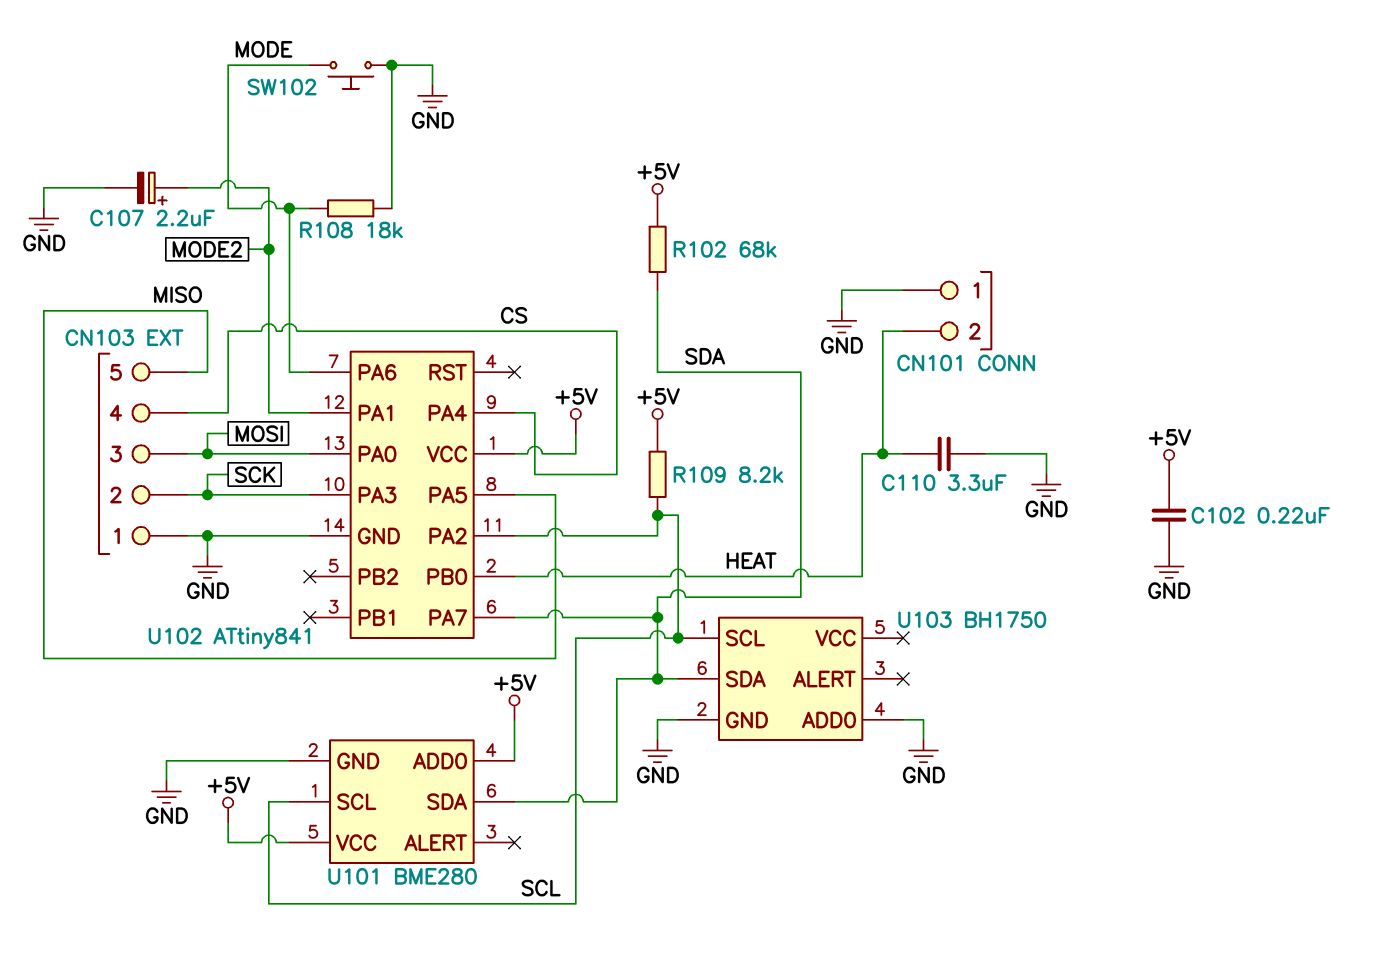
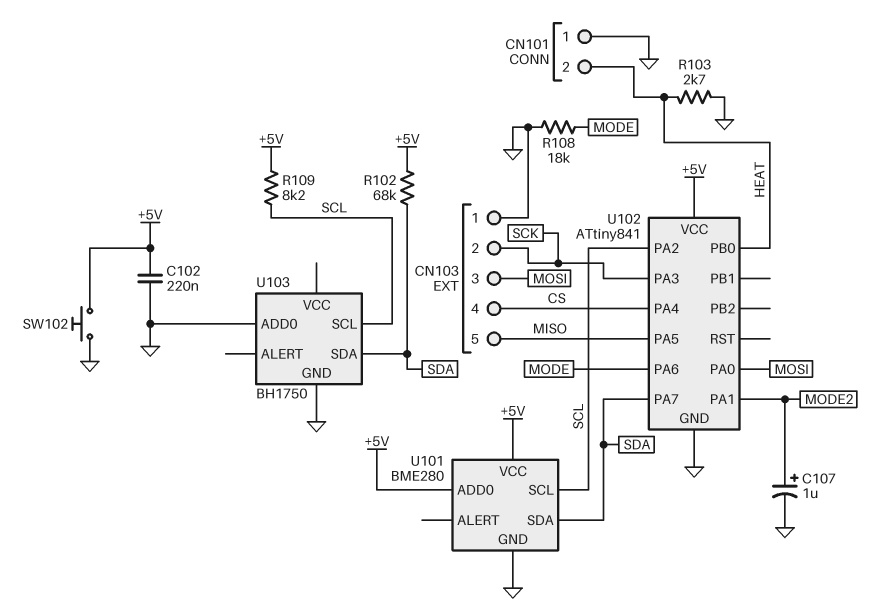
C107: 2.2uF (plus MODE2, minus GND) -> 1uF (plus MODE2, minus GND)
C110: 3.3uF (GND, HEAT) -> none
R103: none -> 2.7k (GND, HEAT)
SW102: button (GND, MODE) -> button (+5V, GND)

